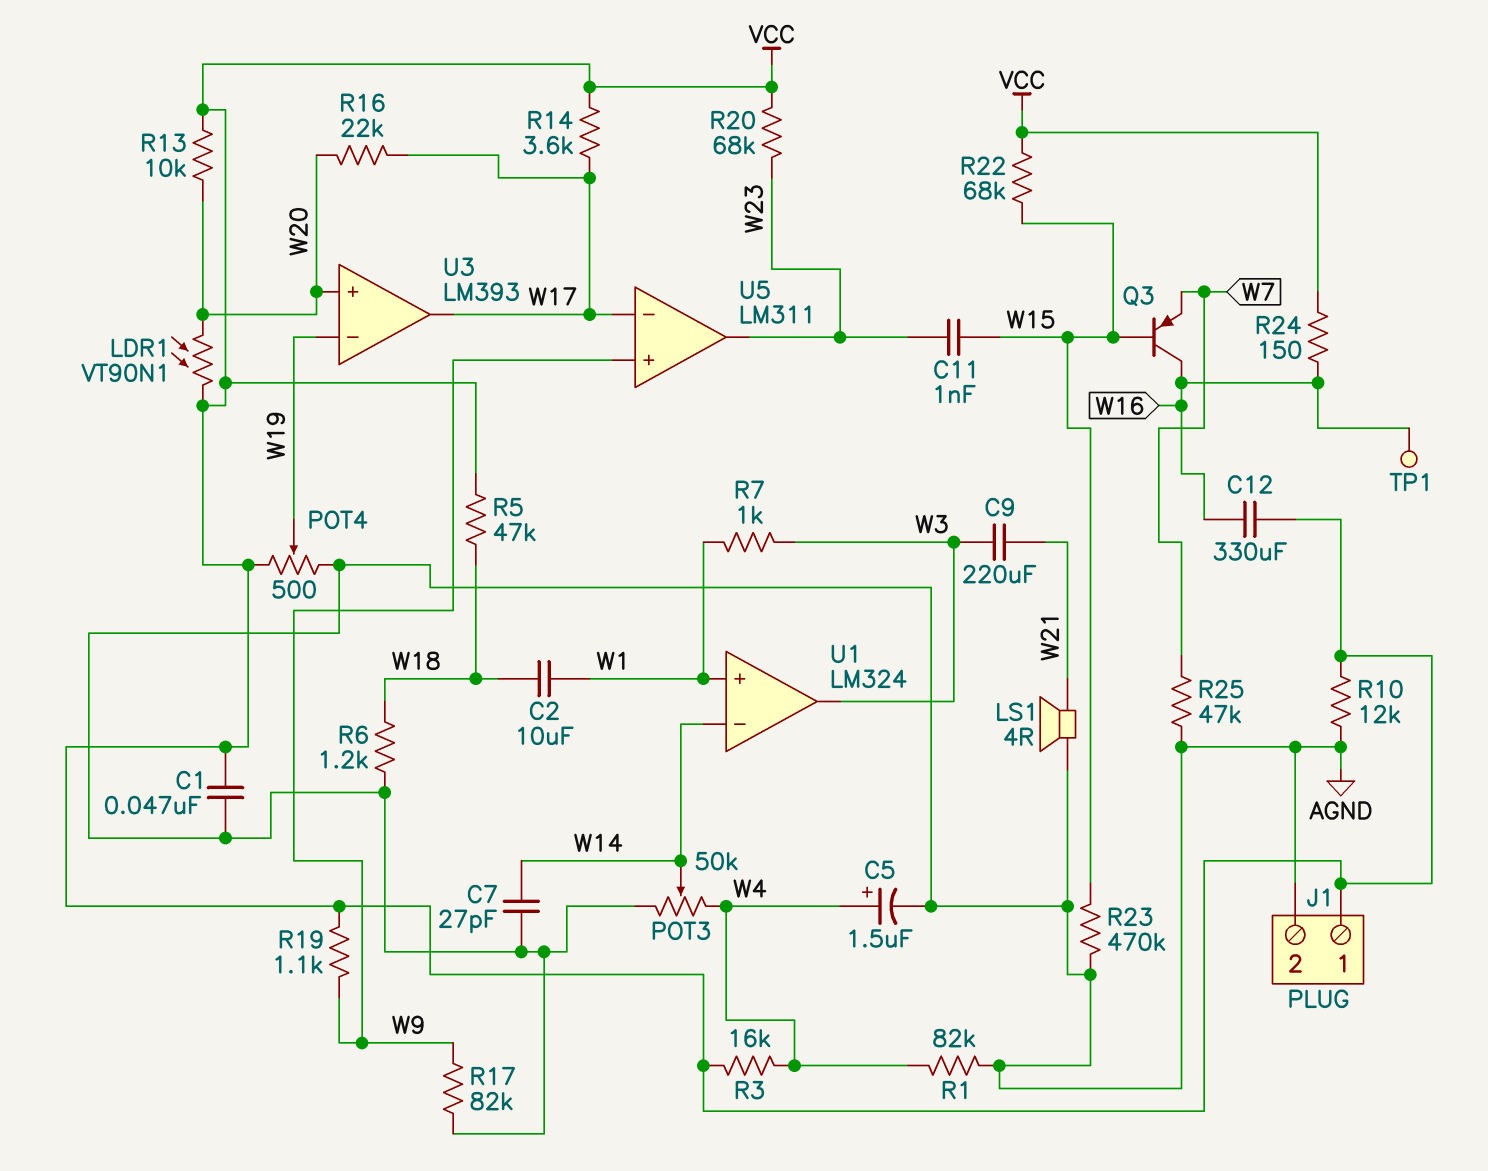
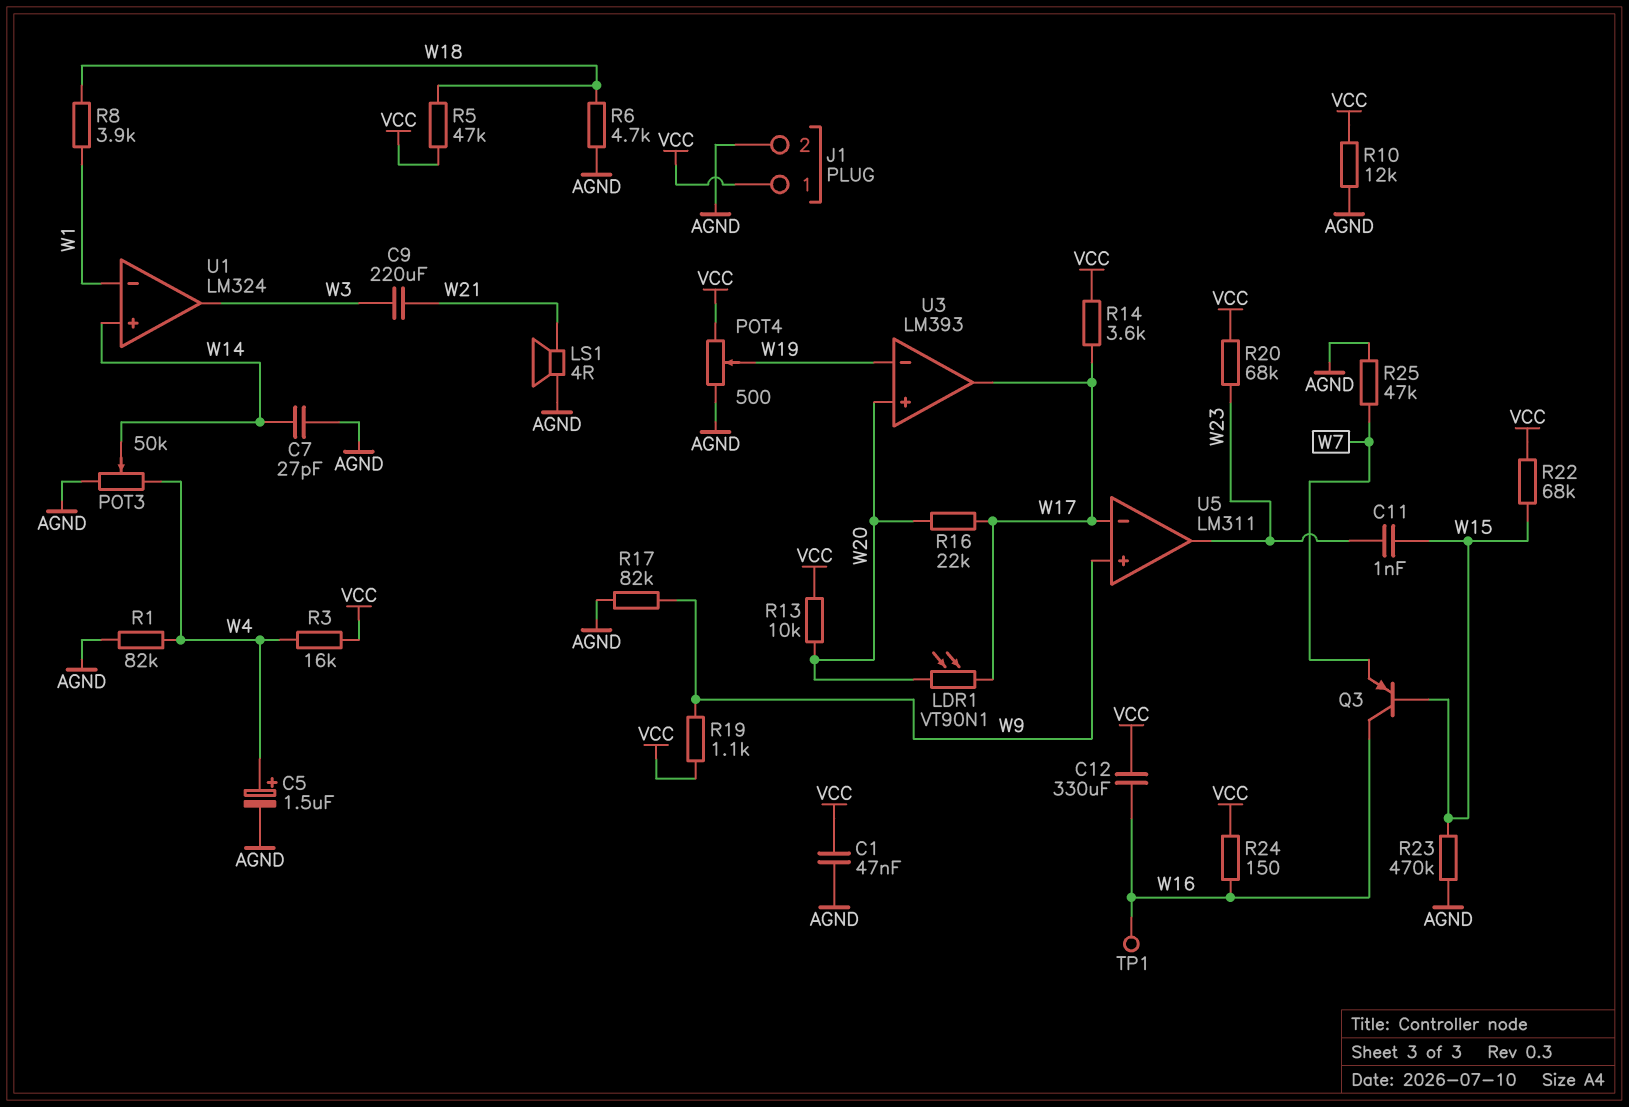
C2: 10uF (W1, W18) -> none
LDR1: VT90N1 (VCC, W20) -> VT90N1 (W17, W20)
R6: 1.2k (AGND, W18) -> 4.7k (AGND, W18)
R7: 1k (W1, W3) -> none
R8: none -> 3.9k (W1, W18)
U1 pin in+: W1 -> W14
U1 pin in-: W14 -> W1

